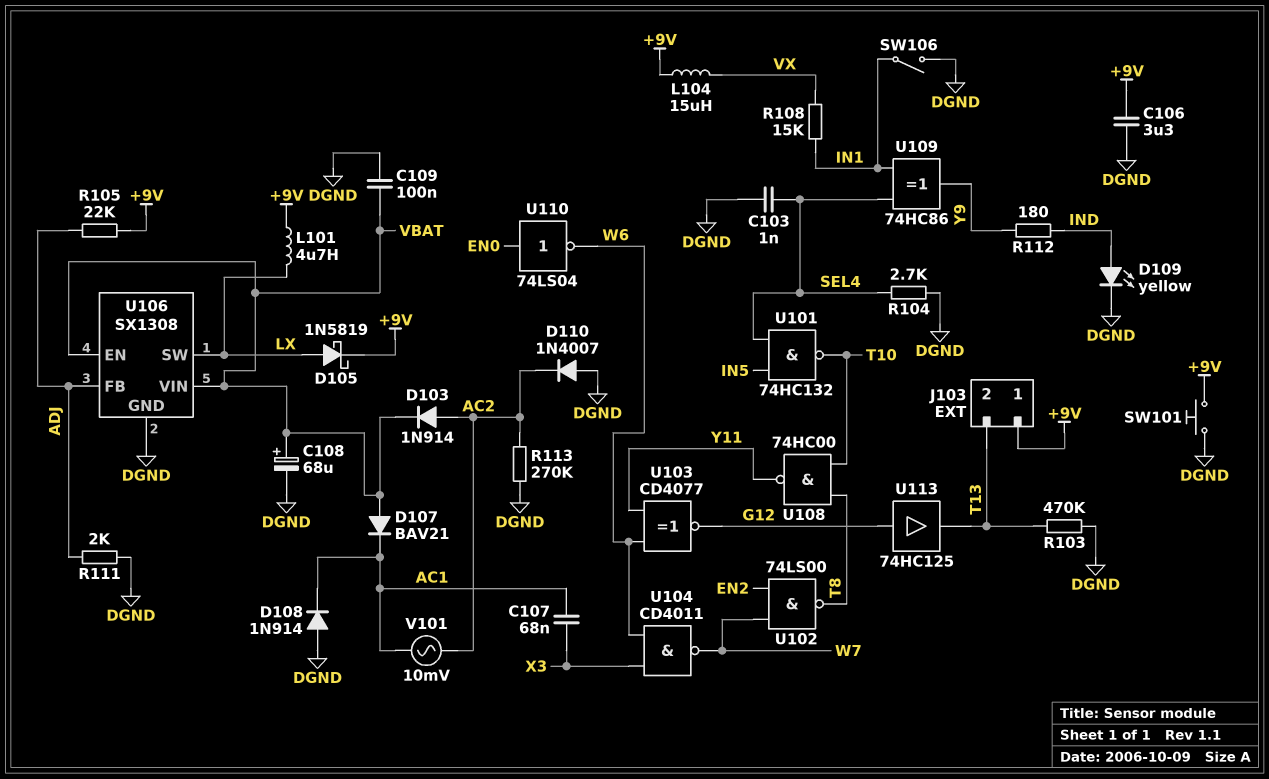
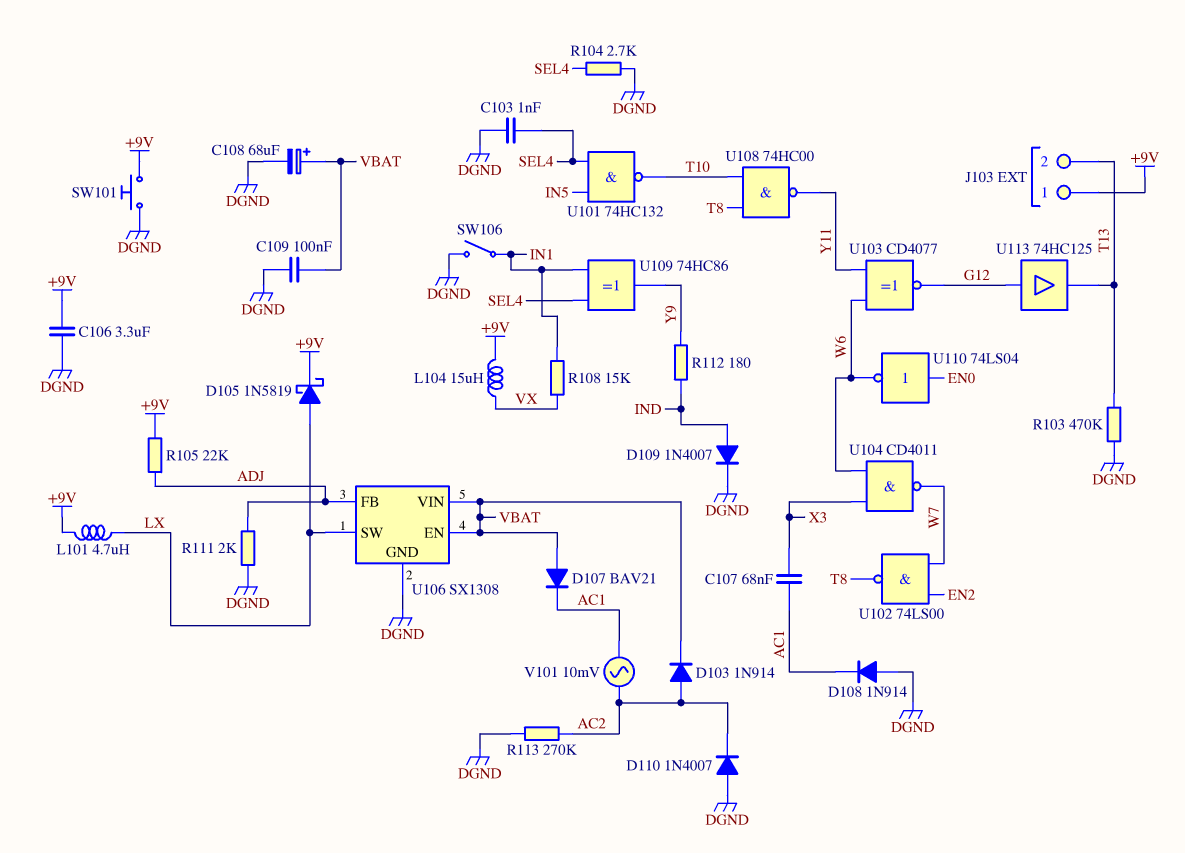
D109: LED yellow (A IND, K DGND) -> diode 1N4007 (A IND, K DGND)

